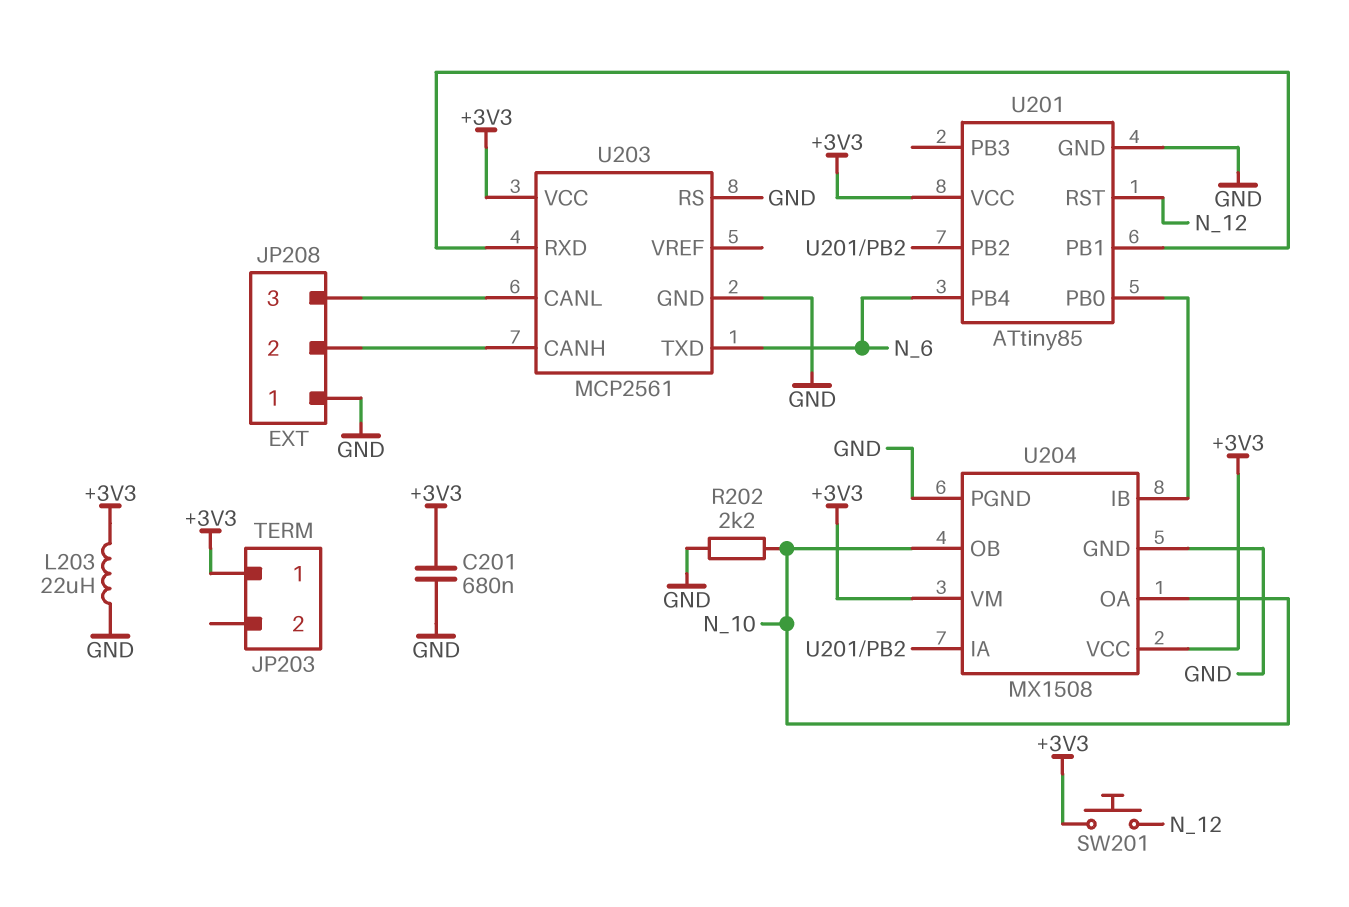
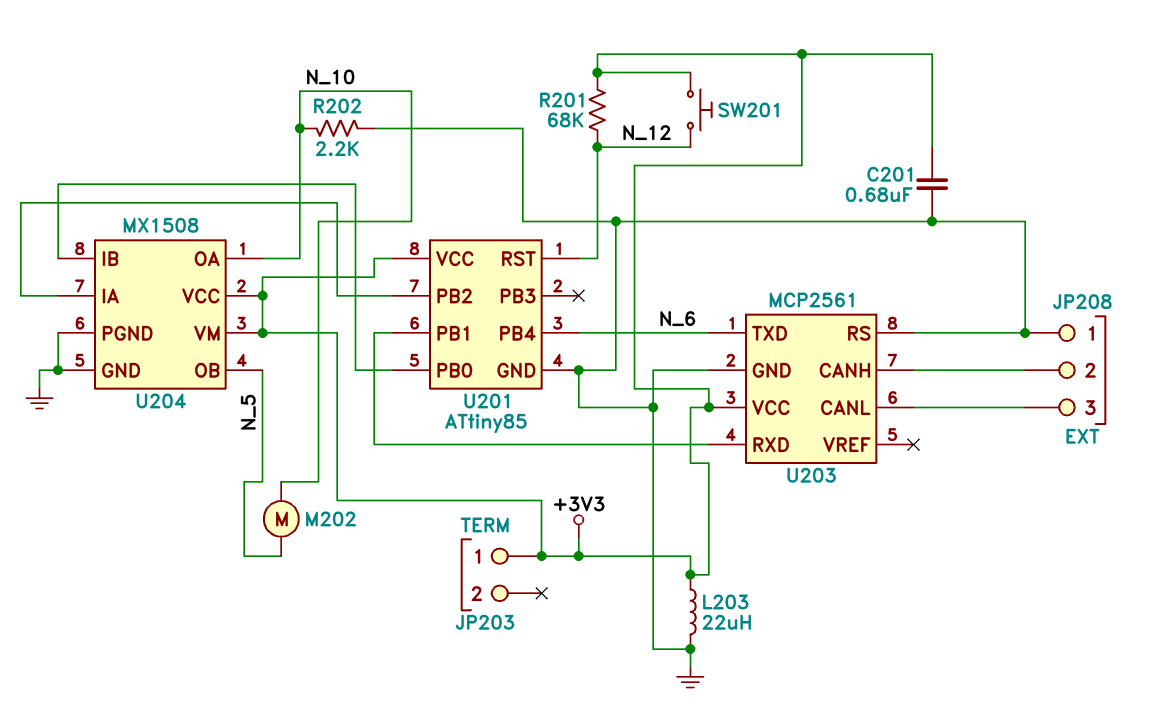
M202: none -> motor (N_5, N_10)
R201: none -> 68k (+3V3, N_12)
U204 pin OB: N_10 -> N_5

